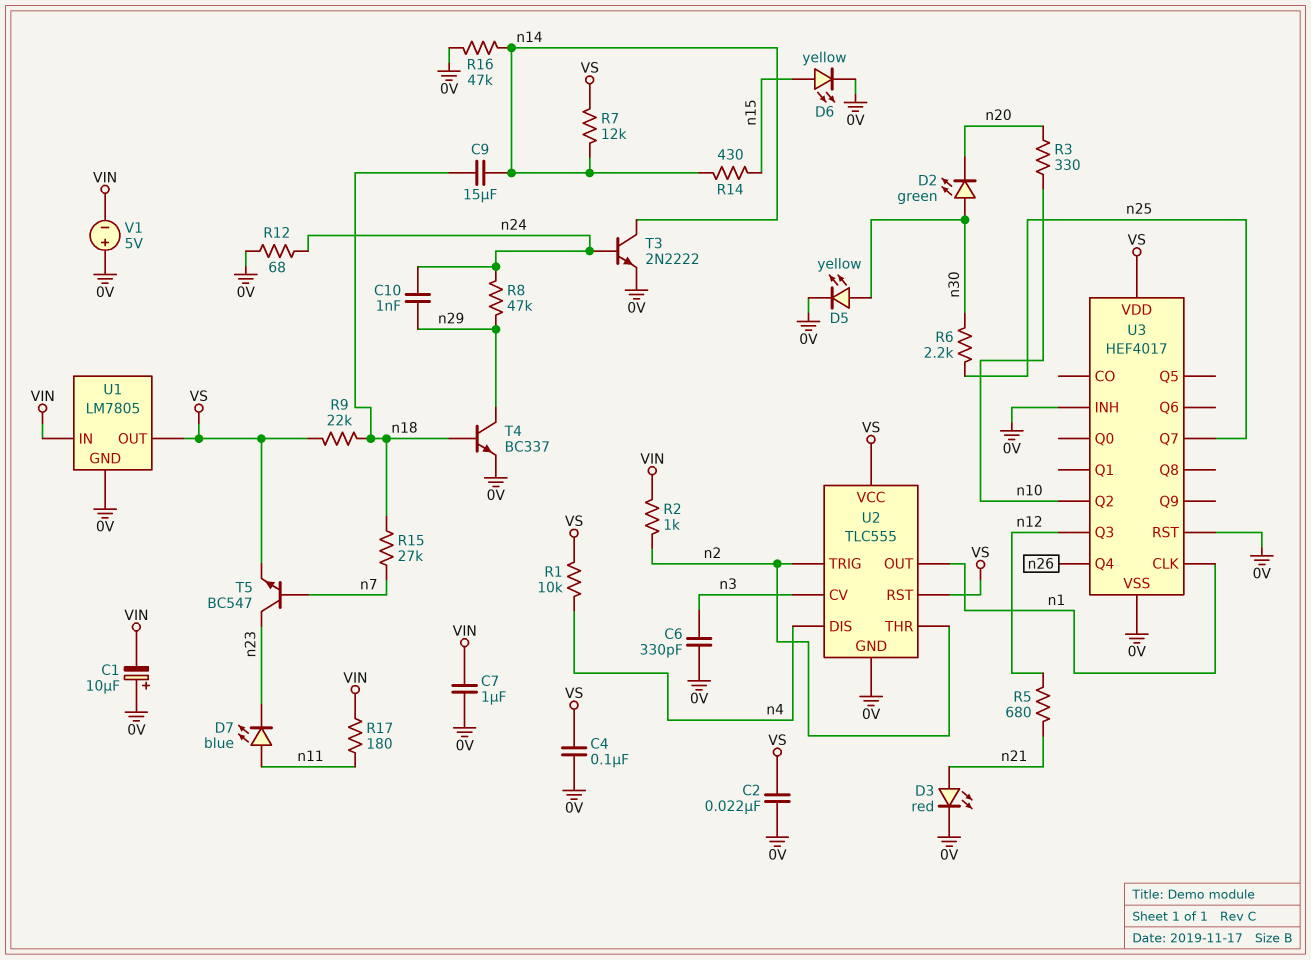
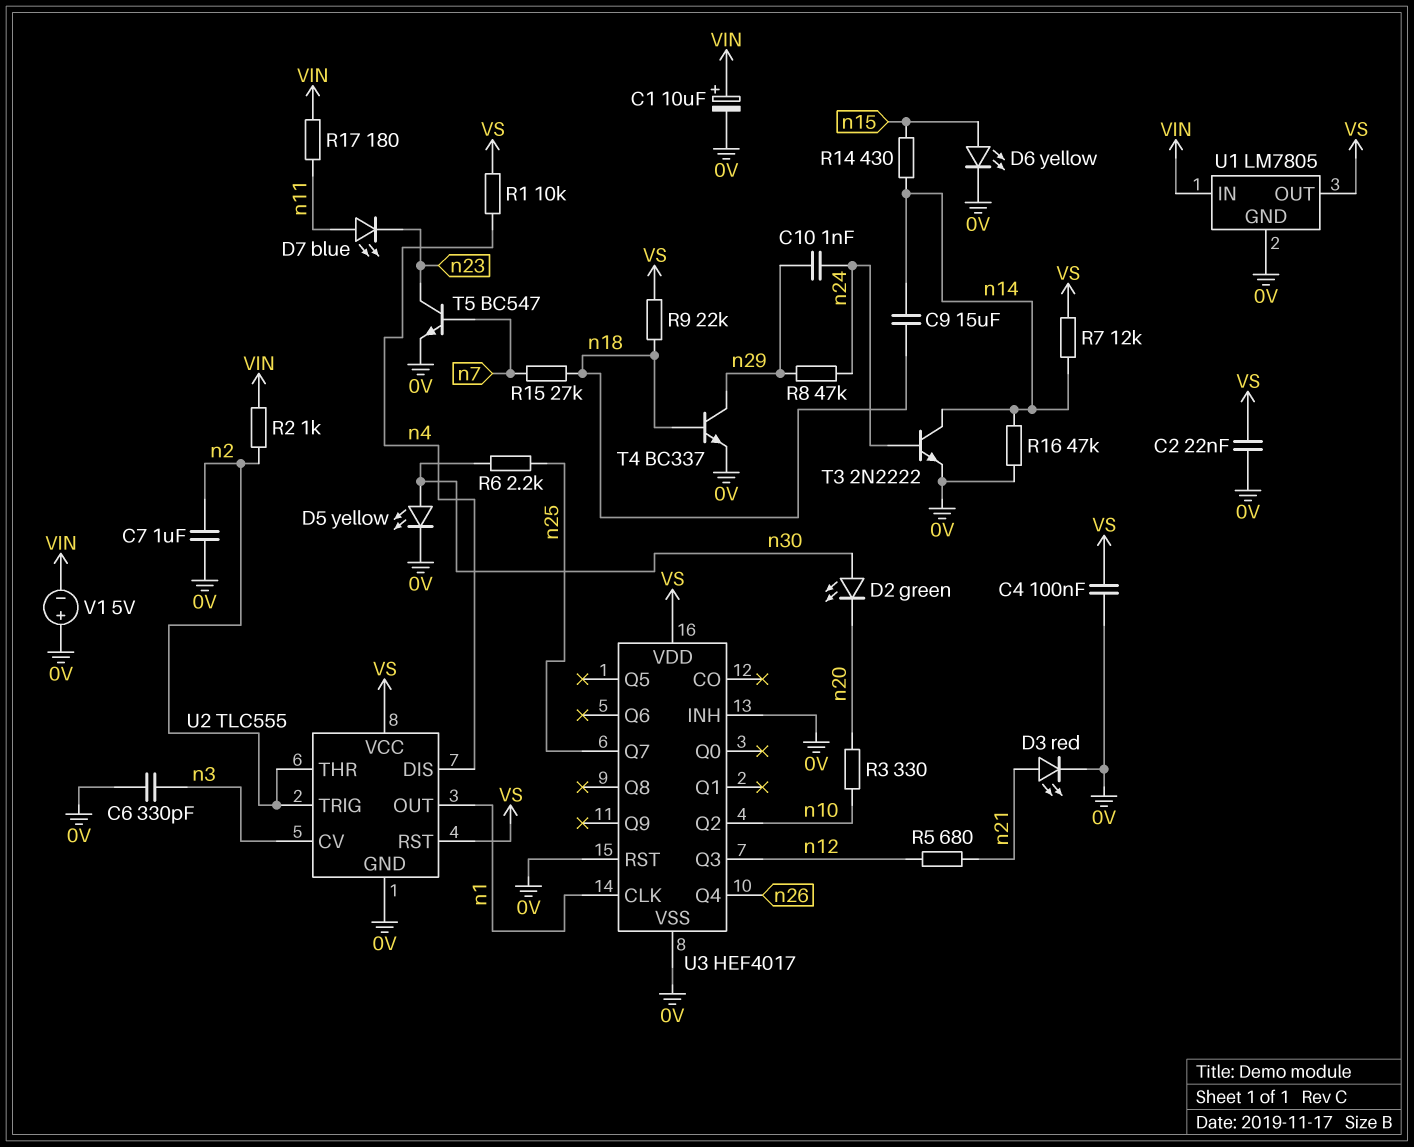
C1: 10uF (plus 0V, minus VIN) -> 10uF (plus VIN, minus 0V)
C7: 1uF (0V, VIN) -> 1uF (0V, n2)
R12: 68 (0V, n24) -> none
T5: NPN BC547 (B n7, C n23, E VS) -> NPN BC547 (B n7, C n23, E 0V)

